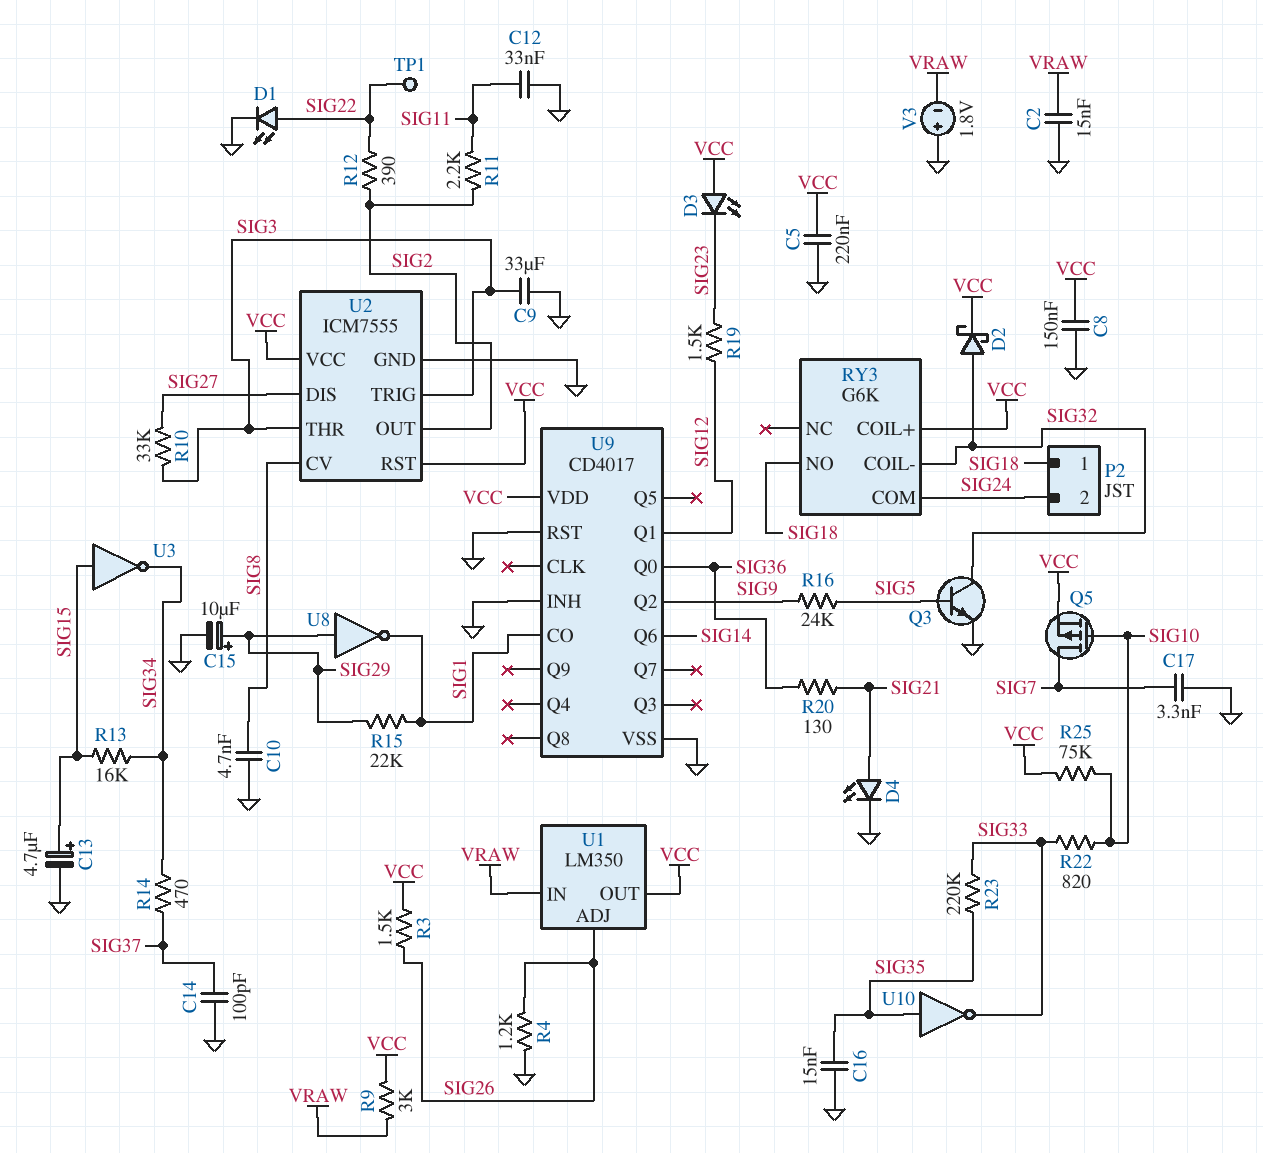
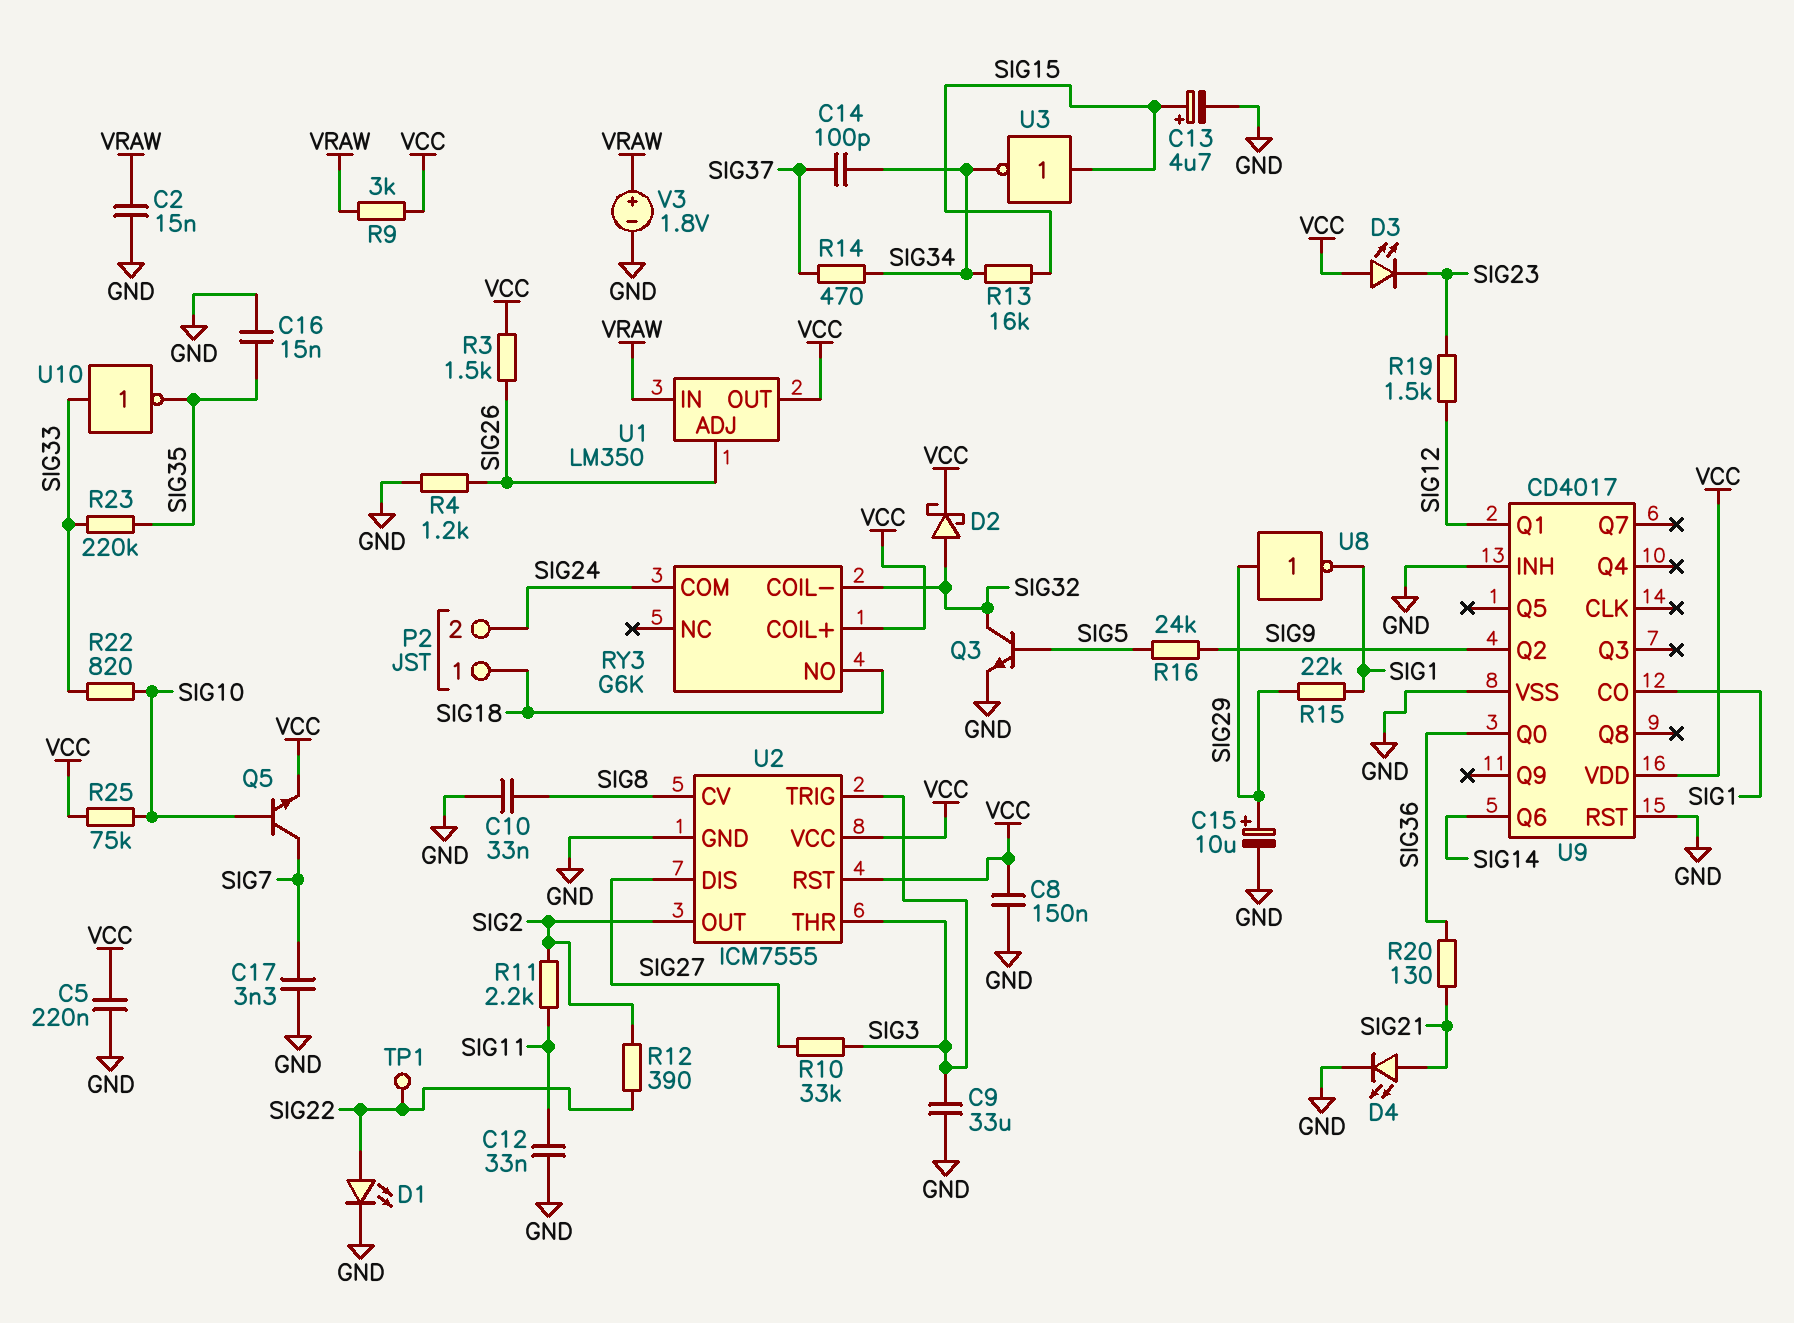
C10: 4.7nF (GND, SIG8) -> 33nF (GND, SIG8)
C14: 100pF (GND, SIG37) -> 100pF (SIG34, SIG37)
Q5: PMOS (G SIG10, D SIG7, S VCC) -> NPN (B SIG10, C SIG7, E VCC)
U10: NOT (in SIG35, out SIG33) -> NOT (in SIG33, out SIG35)
V3: 1.8V (plus GND, minus VRAW) -> 1.8V (plus VRAW, minus GND)

